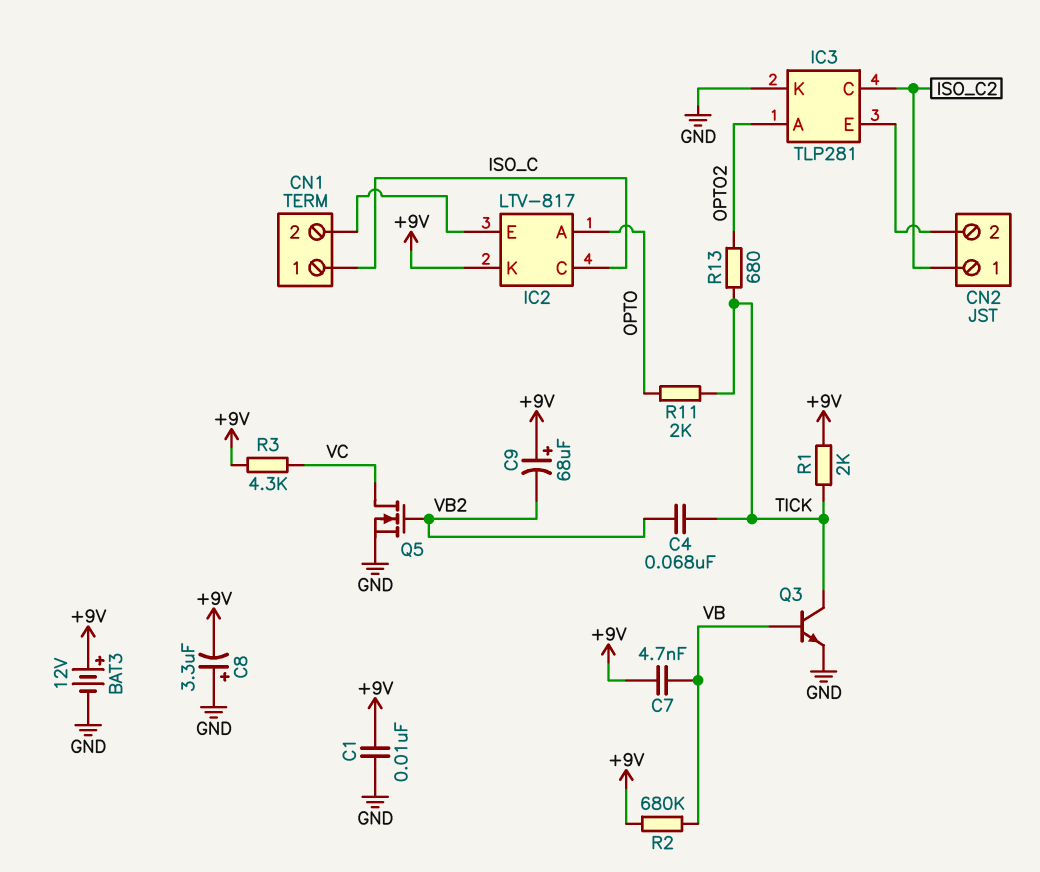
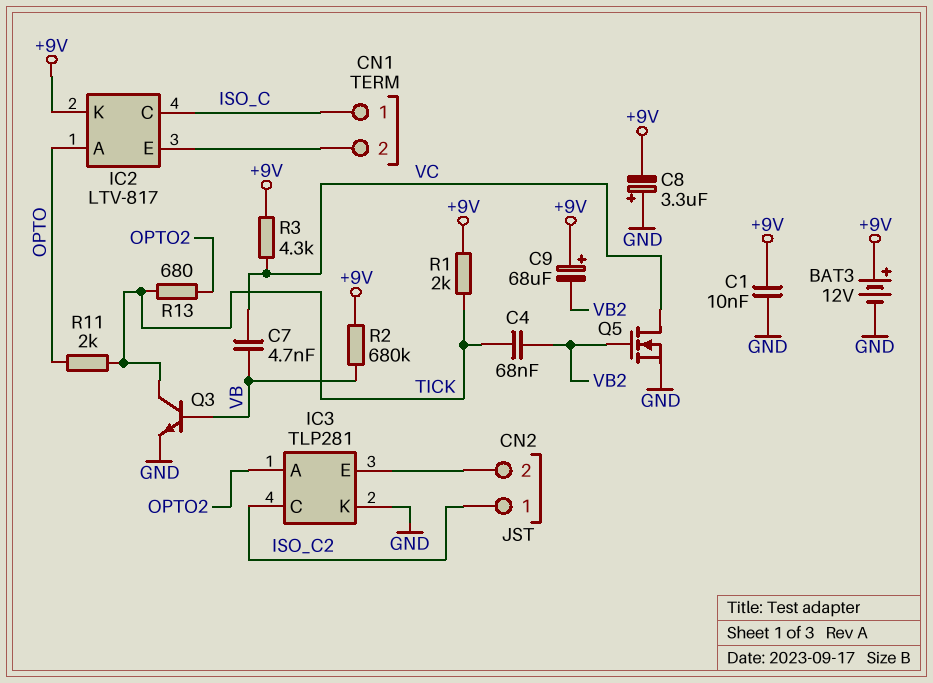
C7: 4.7nF (+9V, VB) -> 4.7nF (VB, VC)

